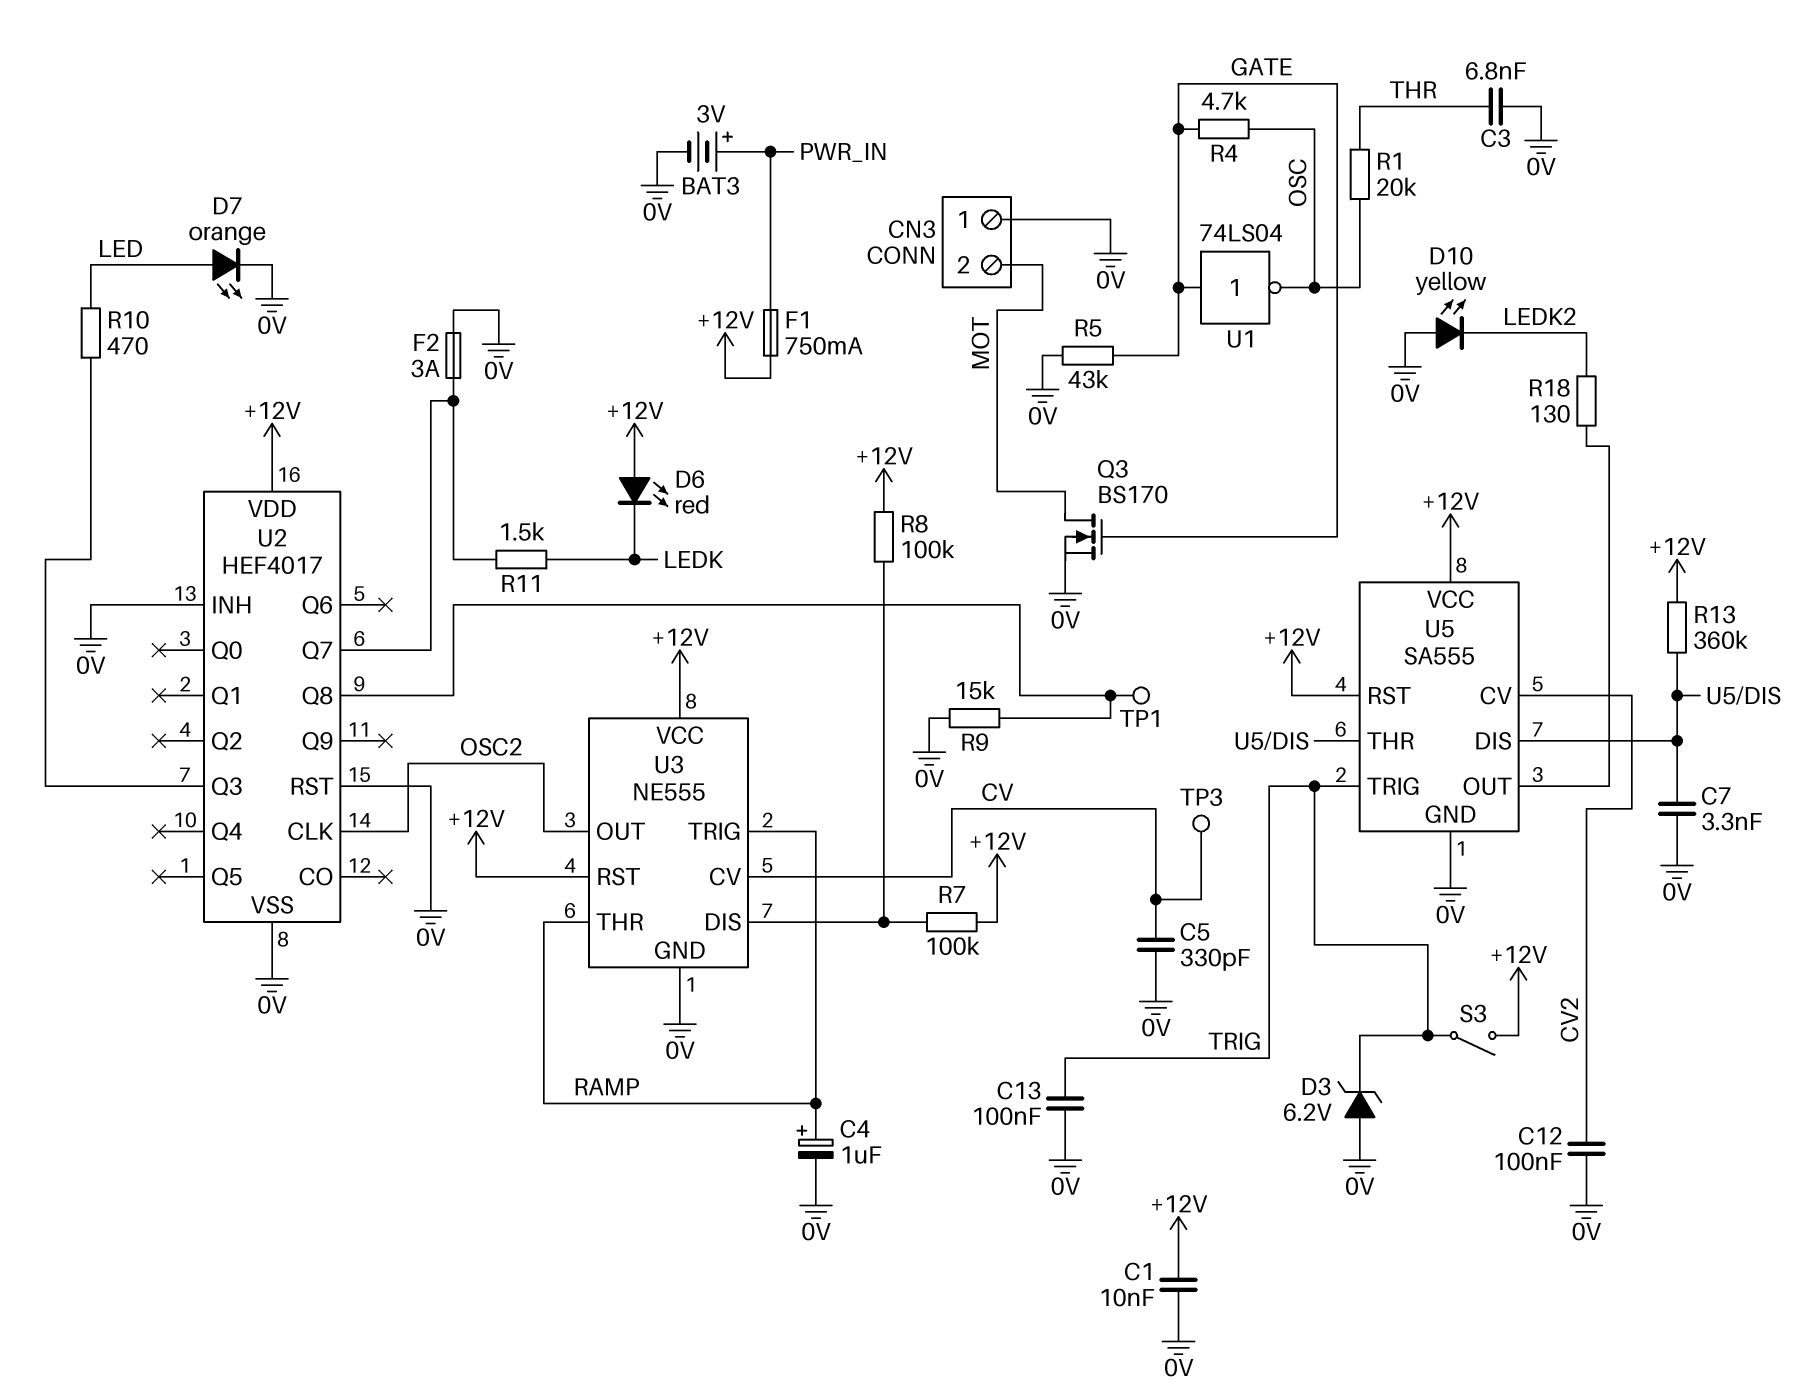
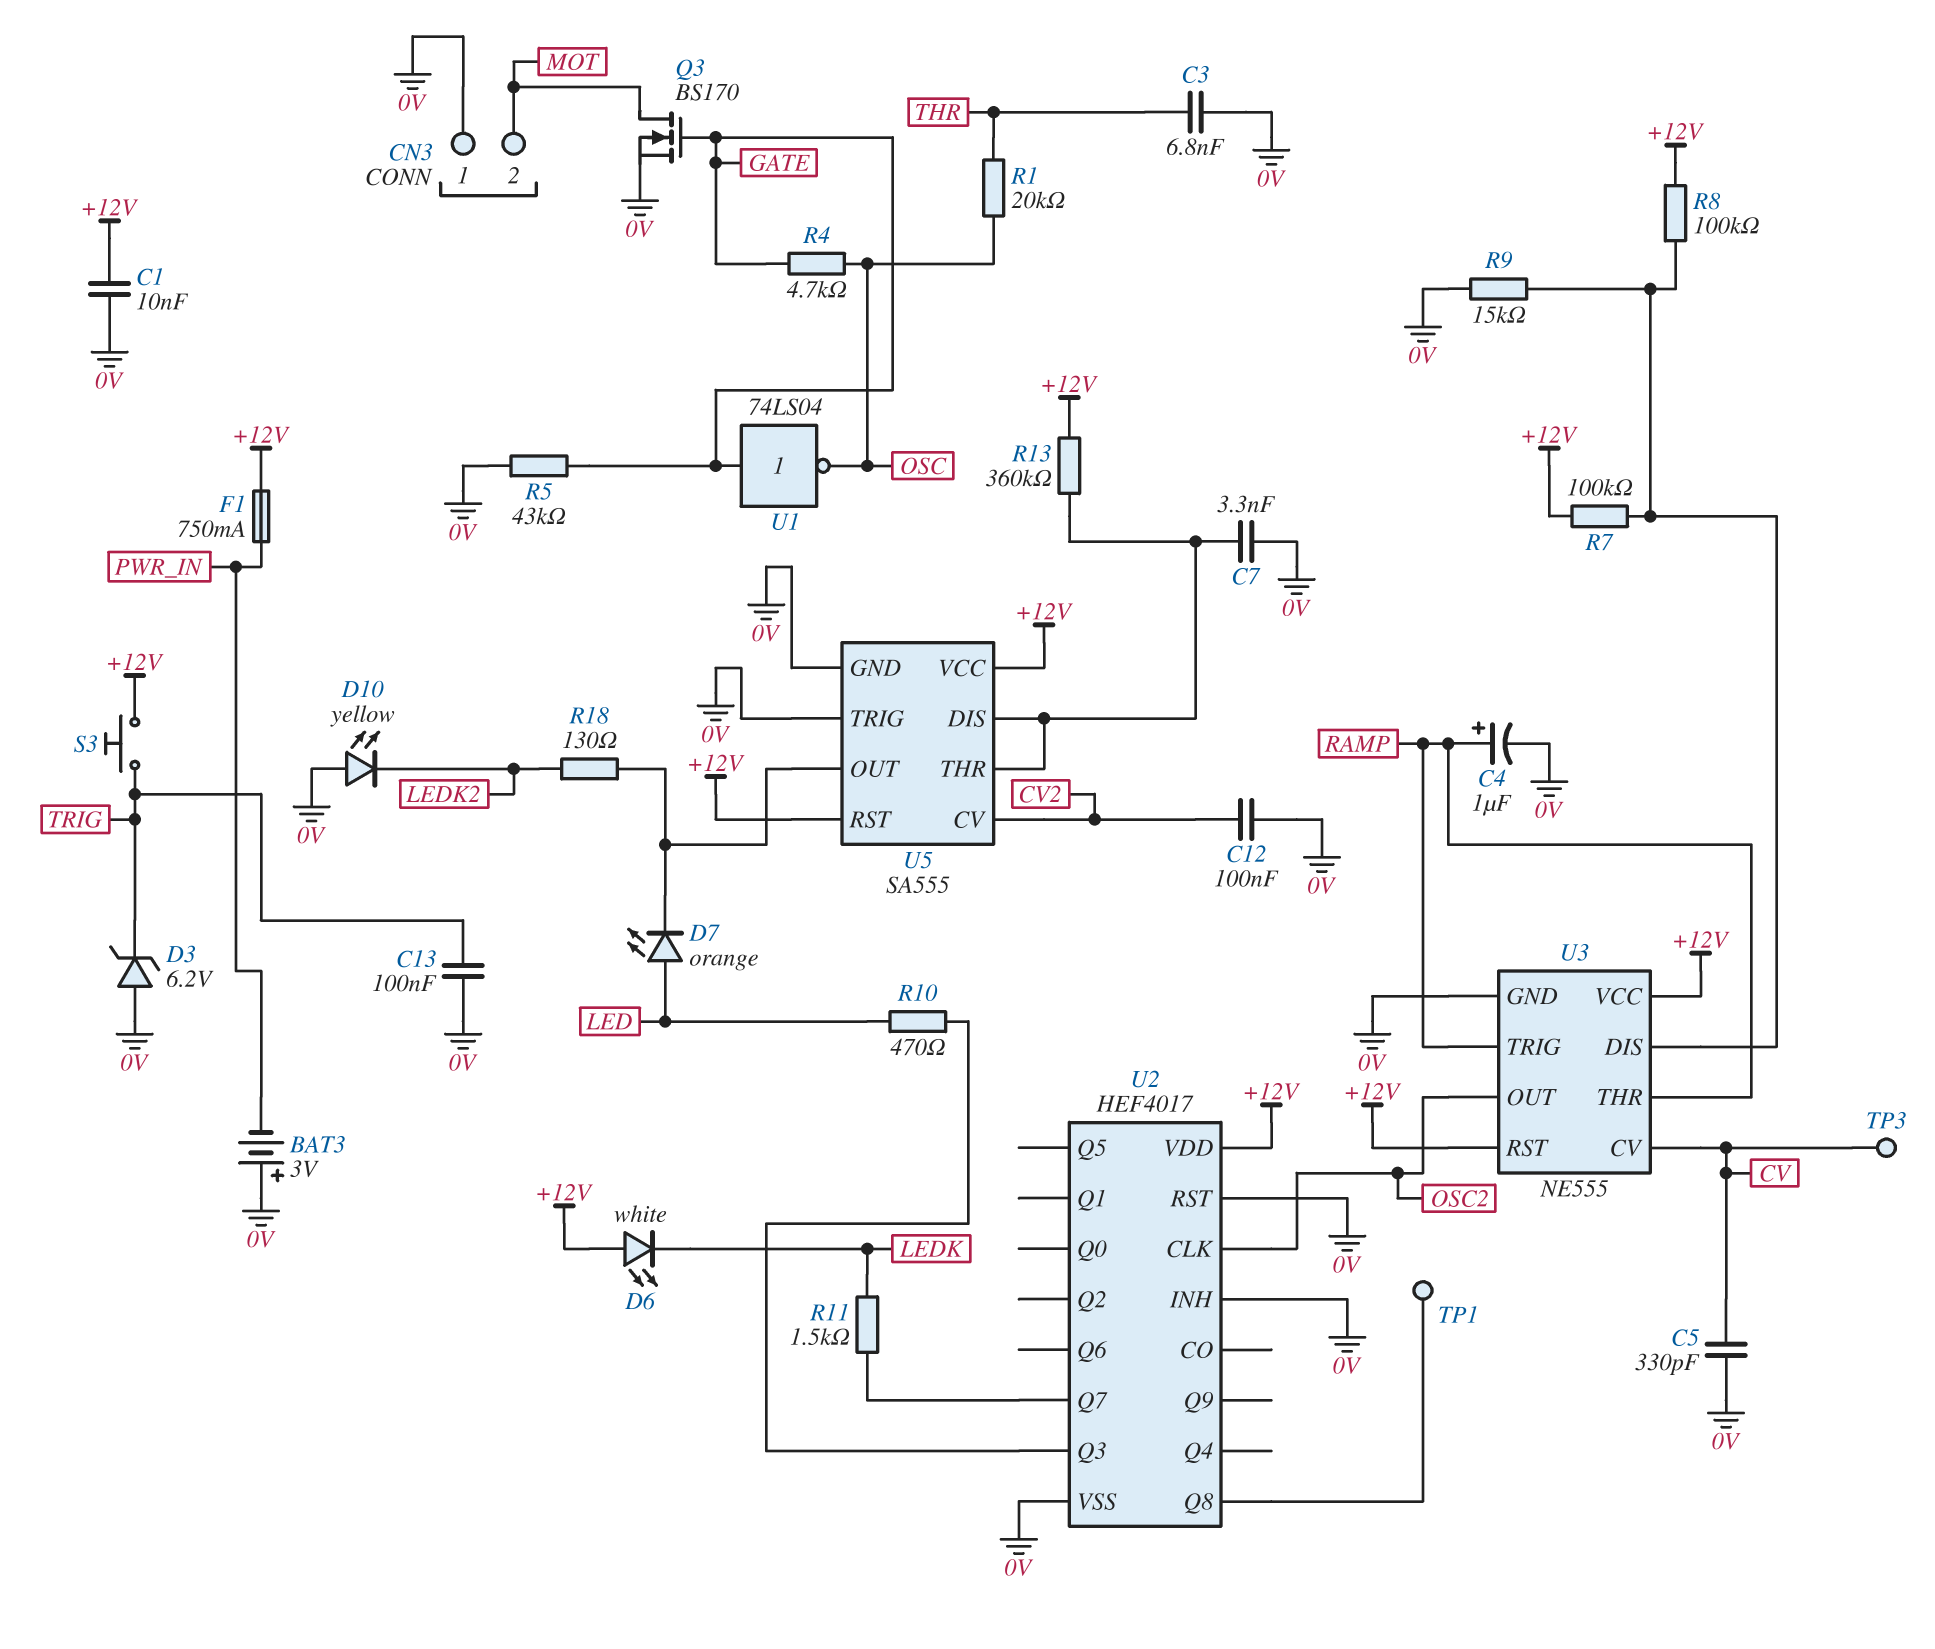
BAT3: 3V (plus PWR_IN, minus 0V) -> 3V (plus 0V, minus PWR_IN)
D6: LED red (A +12V, K LEDK) -> LED white (A +12V, K LEDK)
D7: LED orange (A LED, K 0V) -> LED orange (A LED, K U5/OUT)
F2: 3A (0V, U2/Q7) -> none
R9: 15k (0V, U2/Q8) -> 15k (0V, U3/DIS)
S3: switch (+12V, TRIG) -> button (+12V, TRIG)
U5 pin TRIG: TRIG -> 0V

